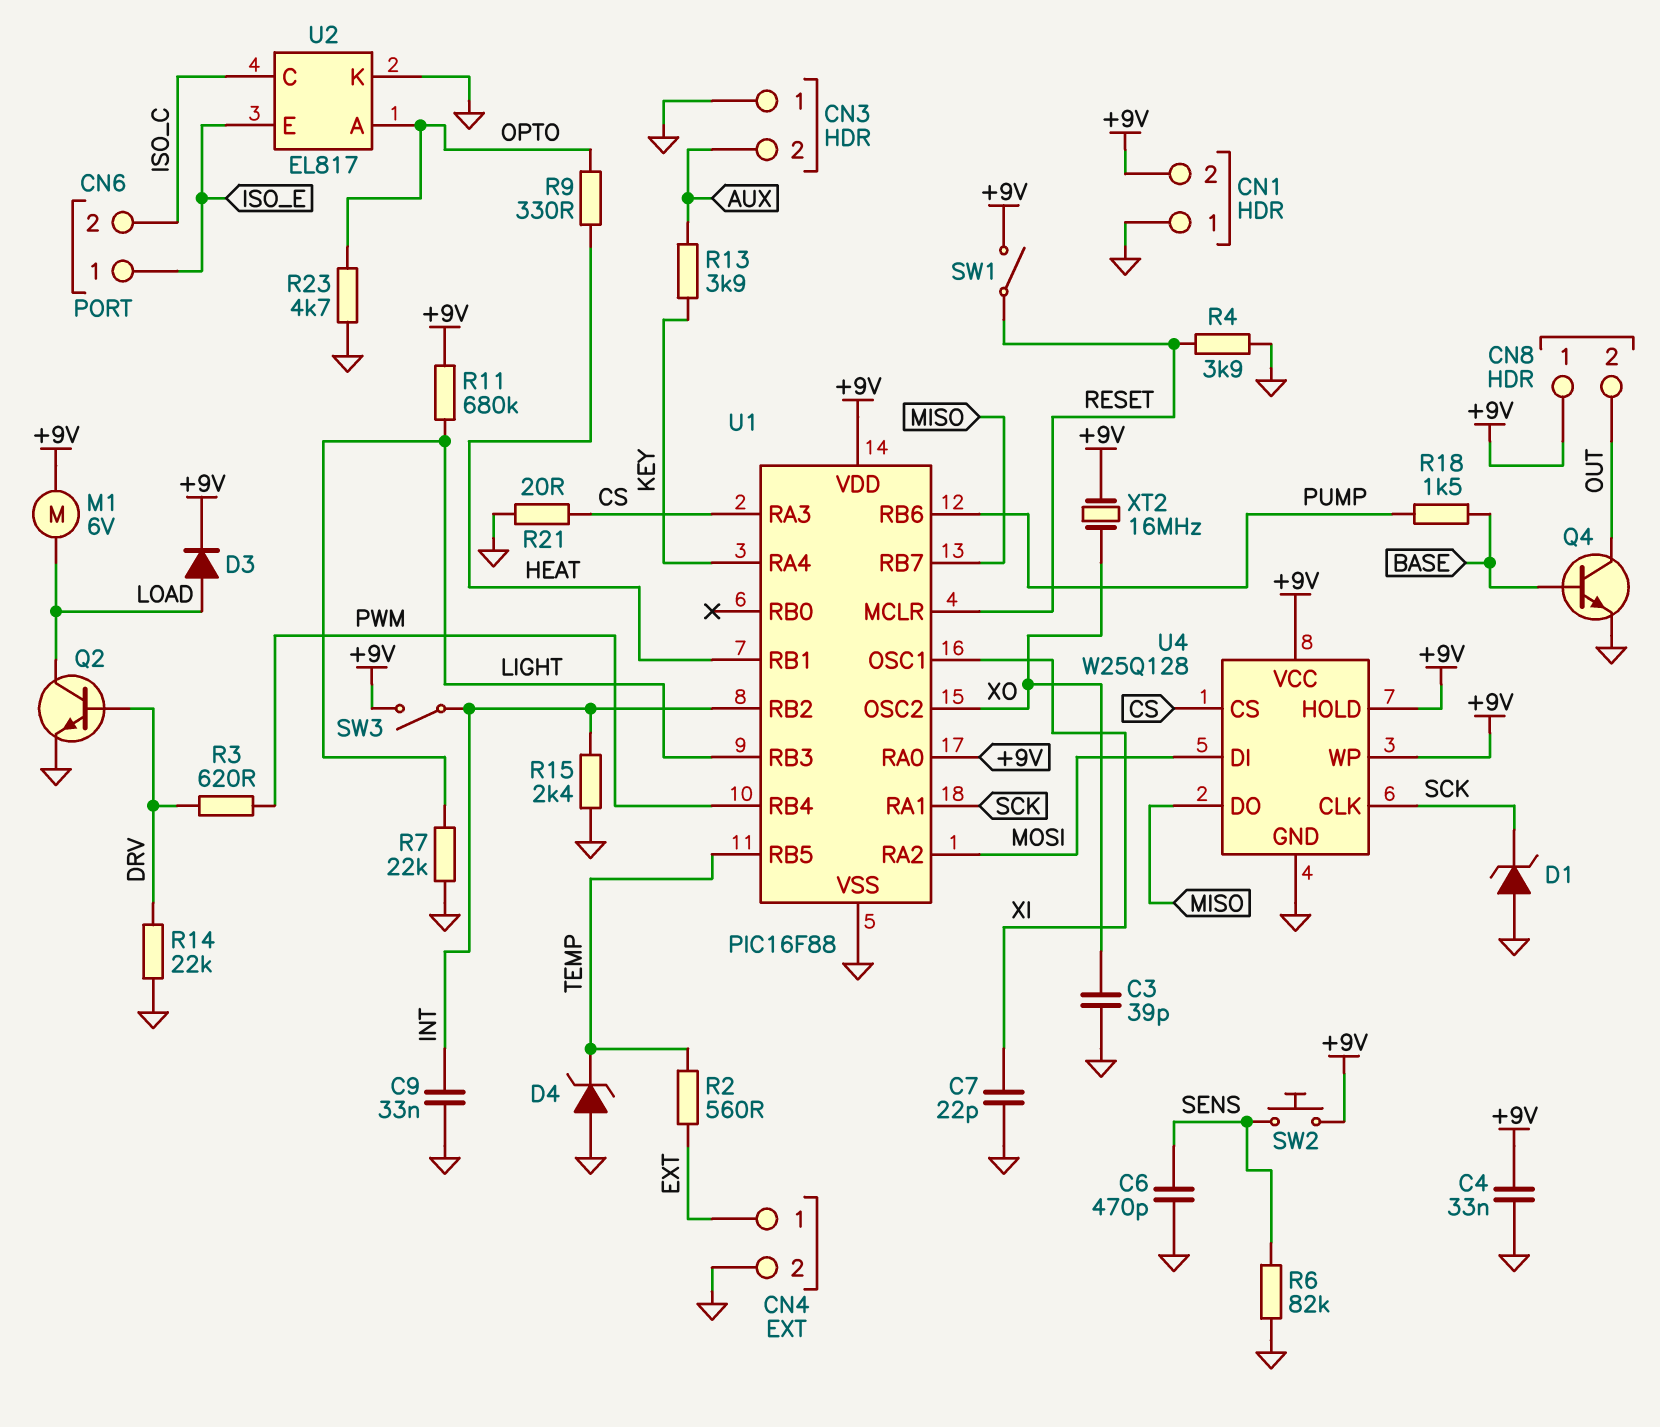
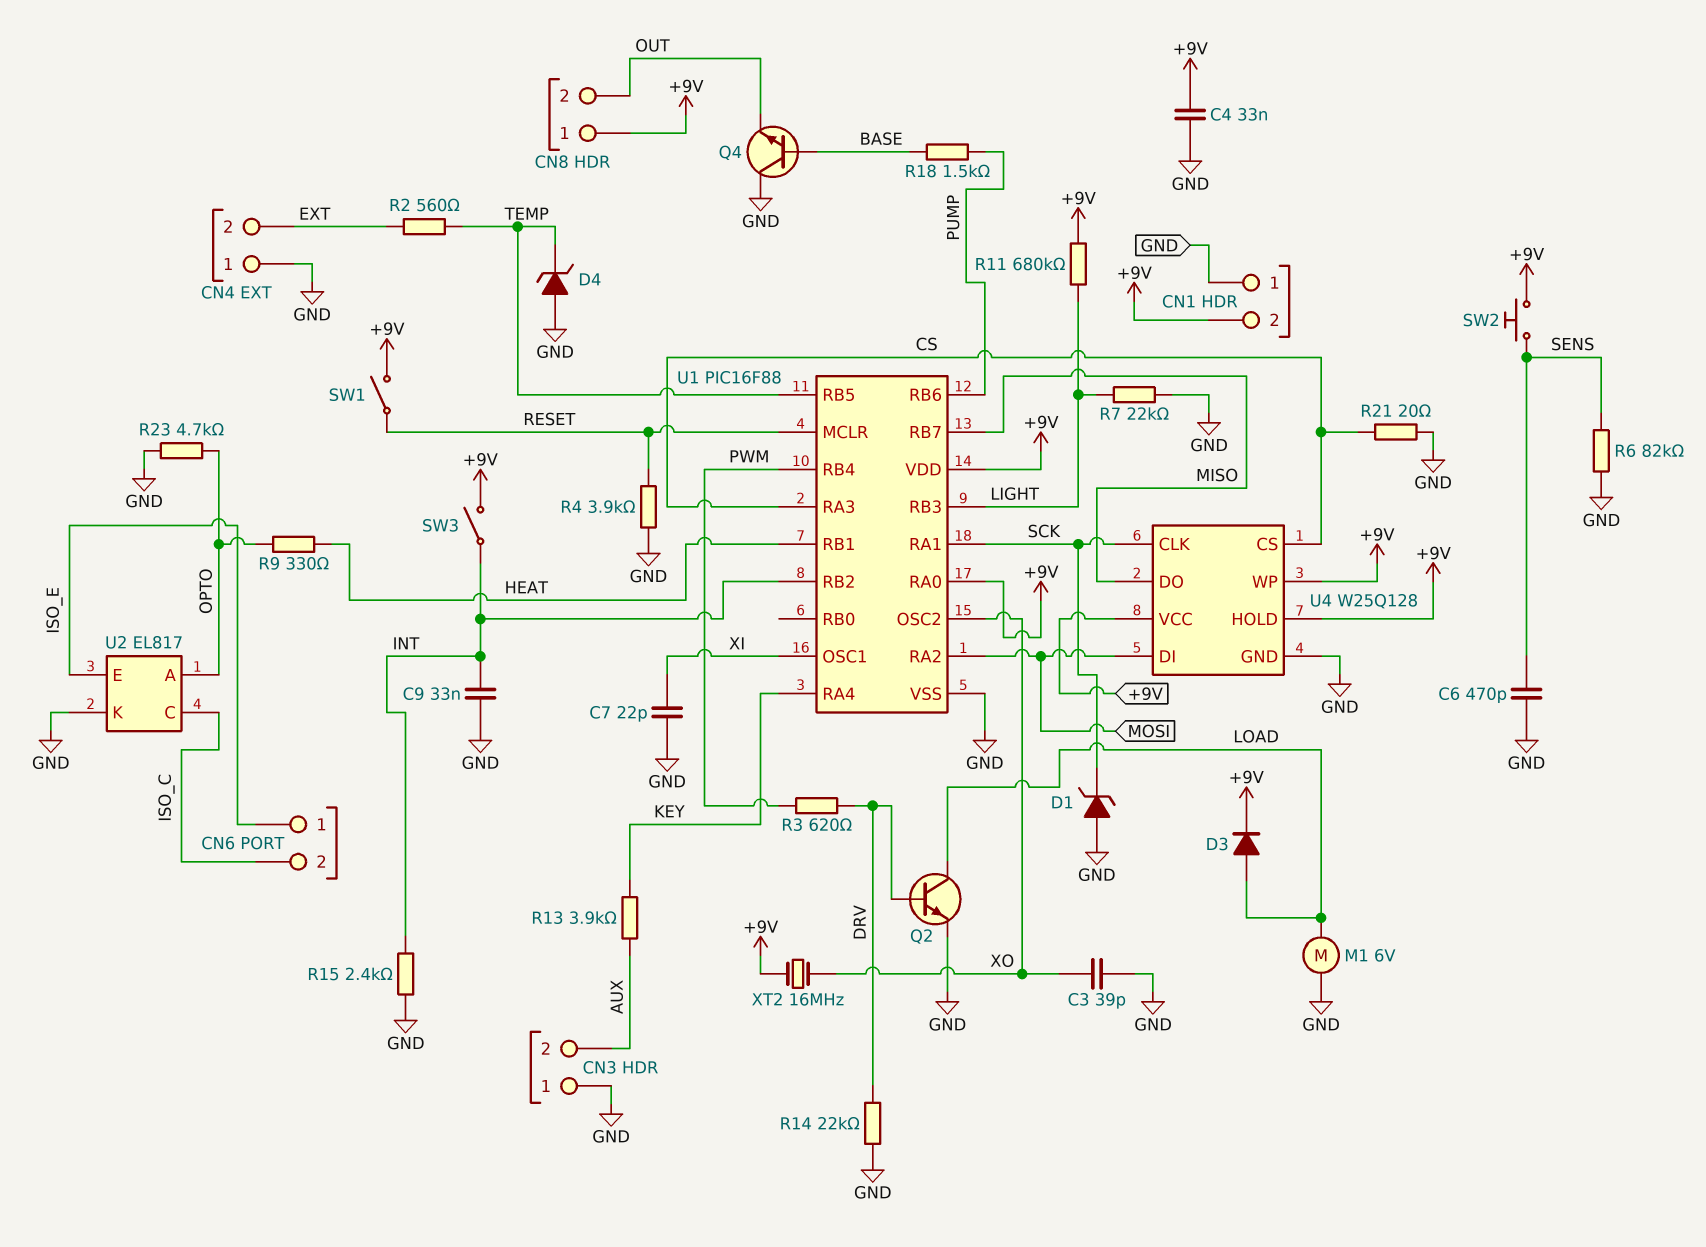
CN4 pin 1: EXT -> GND
CN4 pin 2: GND -> EXT
M1: motor 6V (+9V, LOAD) -> motor 6V (GND, LOAD)
Q4: NPN (B BASE, C OUT, E GND) -> NPN (B BASE, C GND, E OUT)

